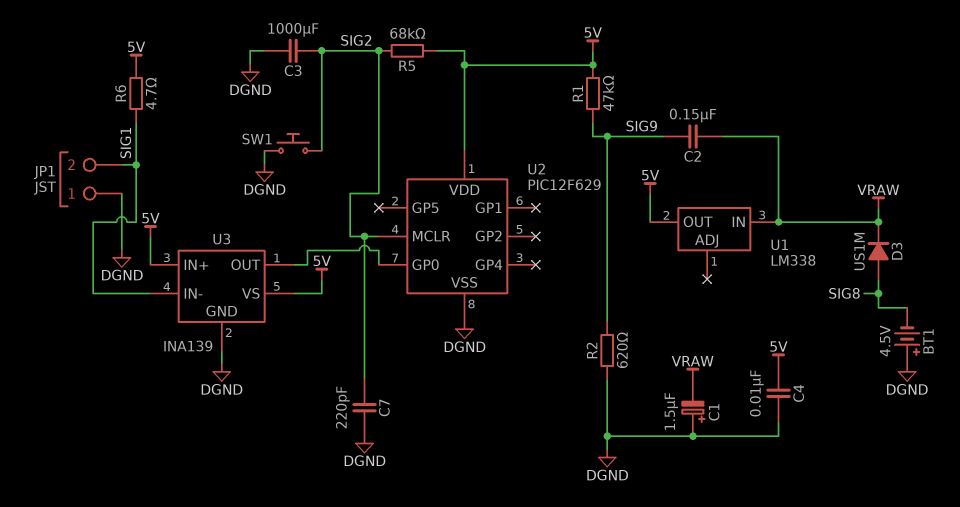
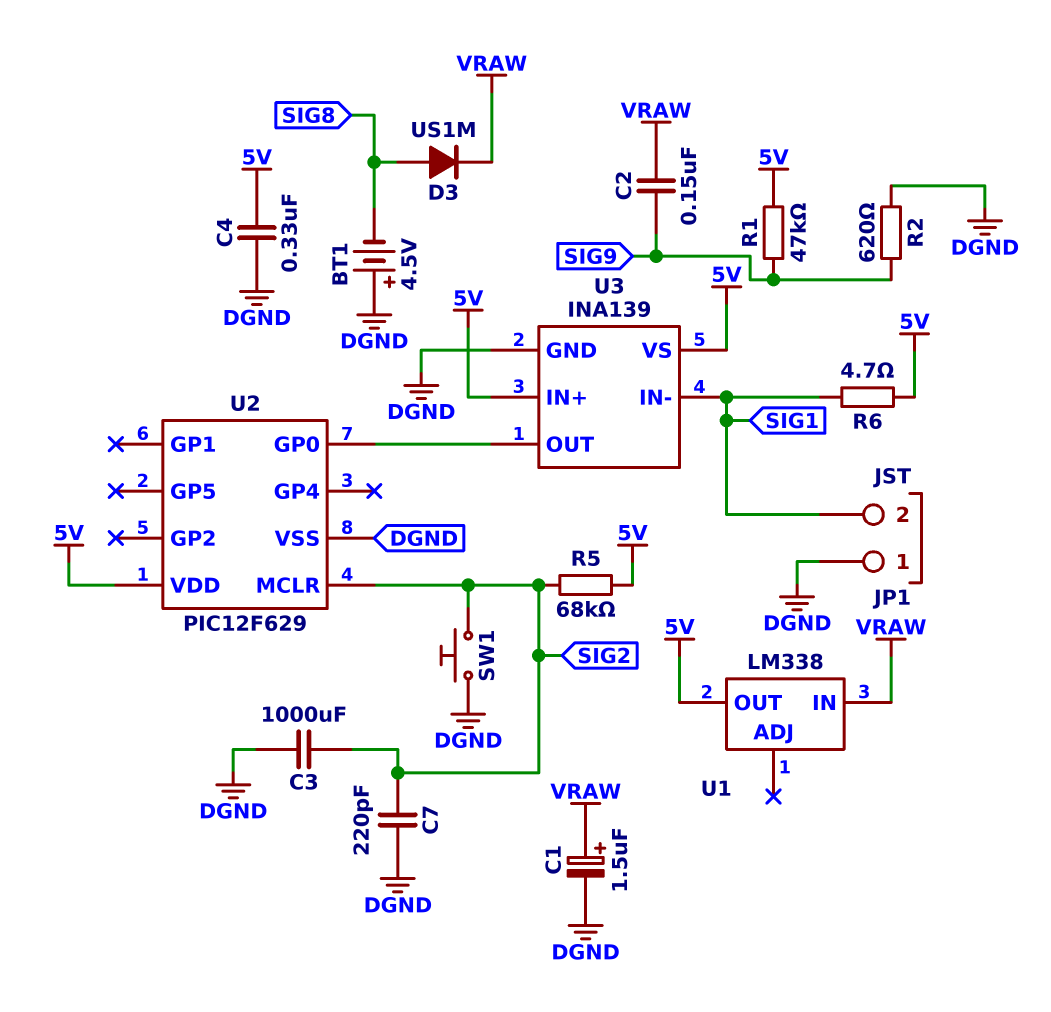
C1: 1.5uF (plus DGND, minus VRAW) -> 1.5uF (plus VRAW, minus DGND)
C4: 10nF (5V, DGND) -> 330nF (5V, DGND)

